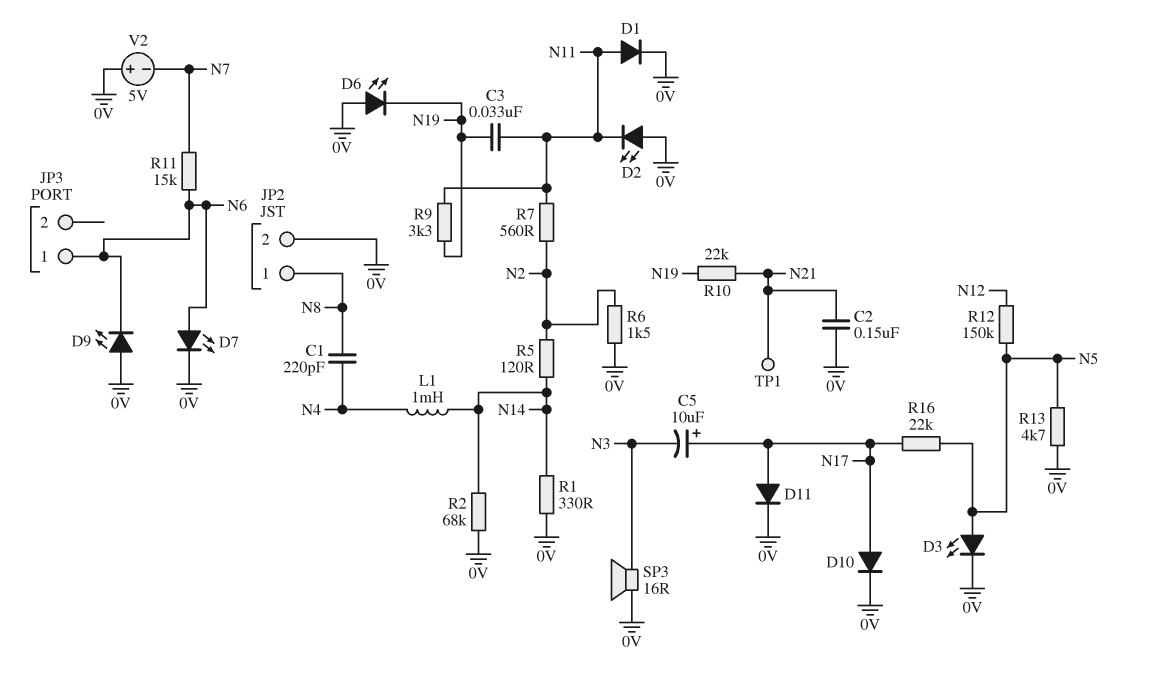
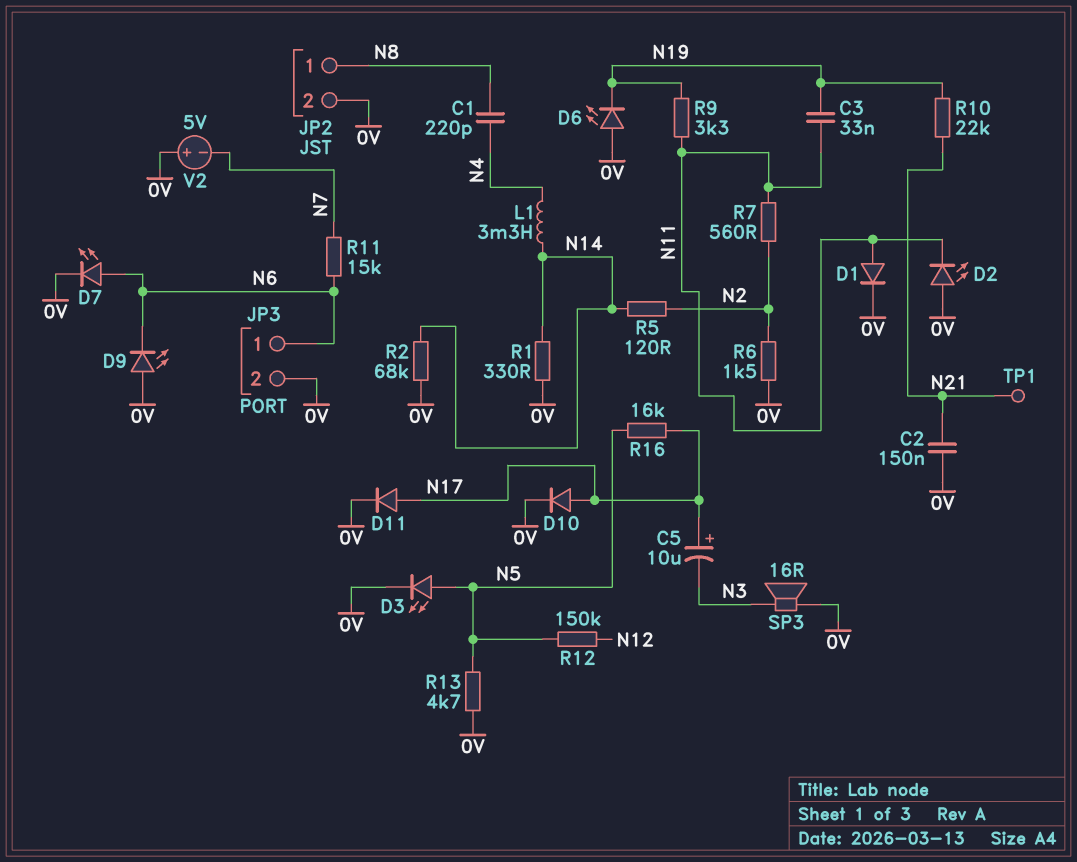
JP3 pin 2: none -> 0V
L1: 1mH (N4, N14) -> 3.3mH (N4, N14)
R16: 22k (N5, N17) -> 16k (N5, N17)

